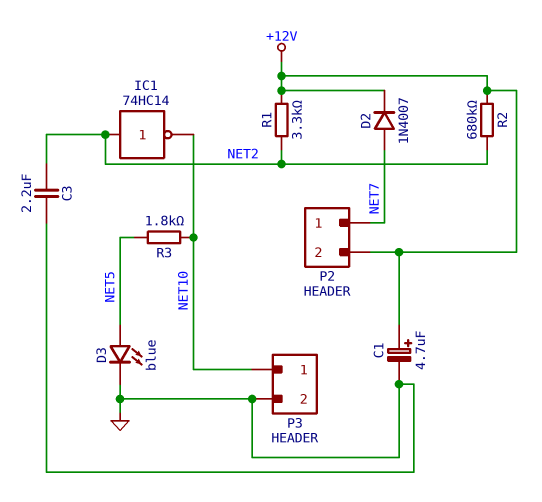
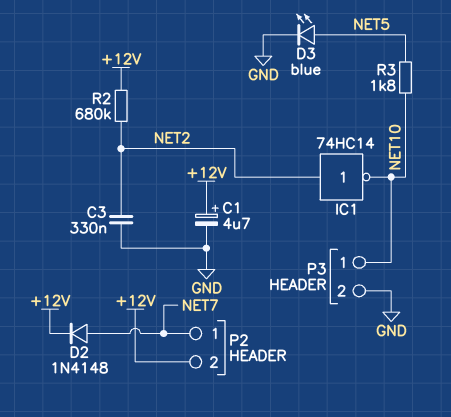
C3: 2.2uF (GND, NET2) -> 330nF (GND, NET2)
D2: diode 1N4007 (A NET7, K +12V) -> diode 1N4148 (A NET7, K +12V)
R1: 3.3k (+12V, NET2) -> none

